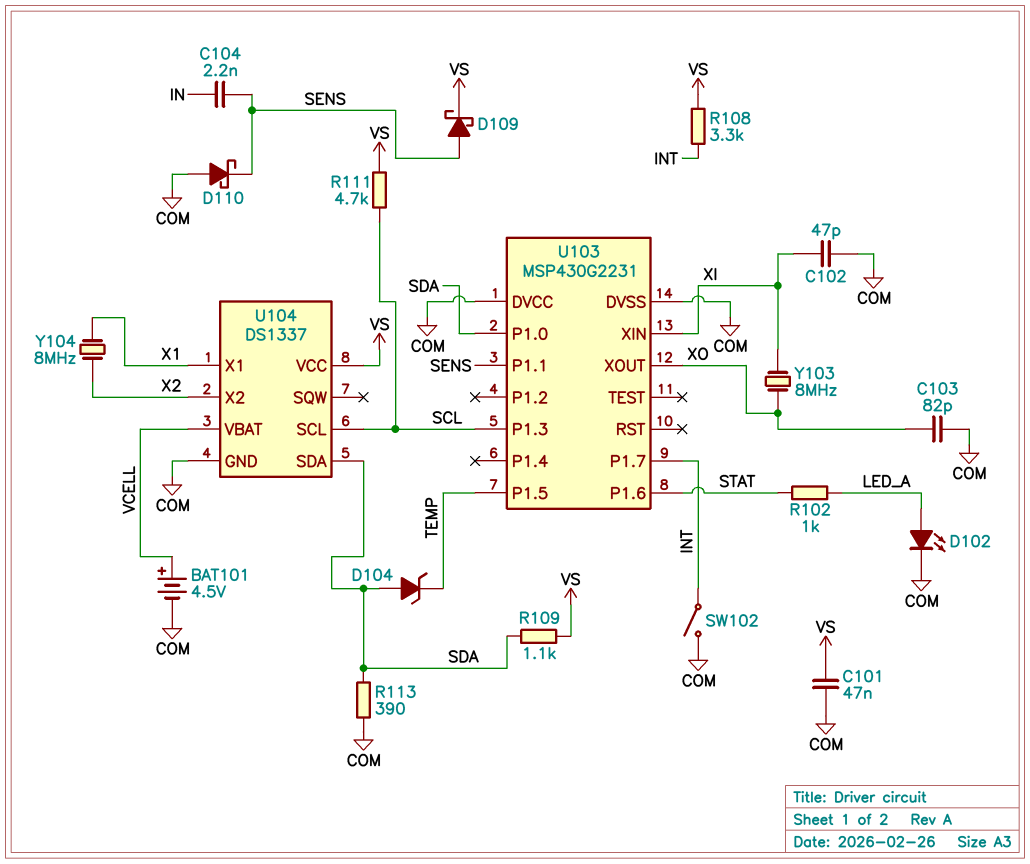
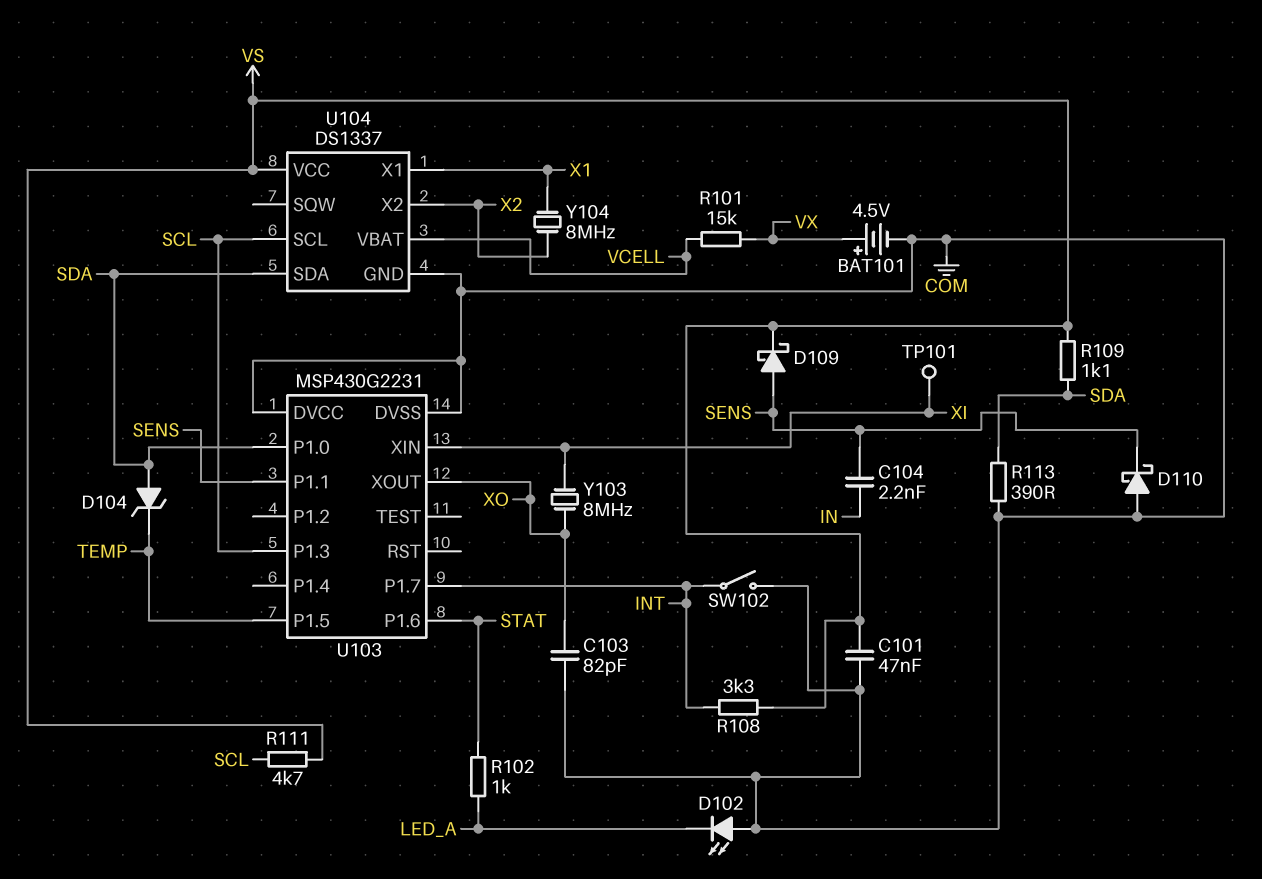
BAT101: 4.5V (plus VCELL, minus COM) -> 4.5V (plus VX, minus COM)
C102: 47pF (COM, XI) -> none
D102: LED (A LED_A, K COM) -> LED (A COM, K LED_A)
R101: none -> 15k (VCELL, VX)
TP101: none -> test point (XI)

